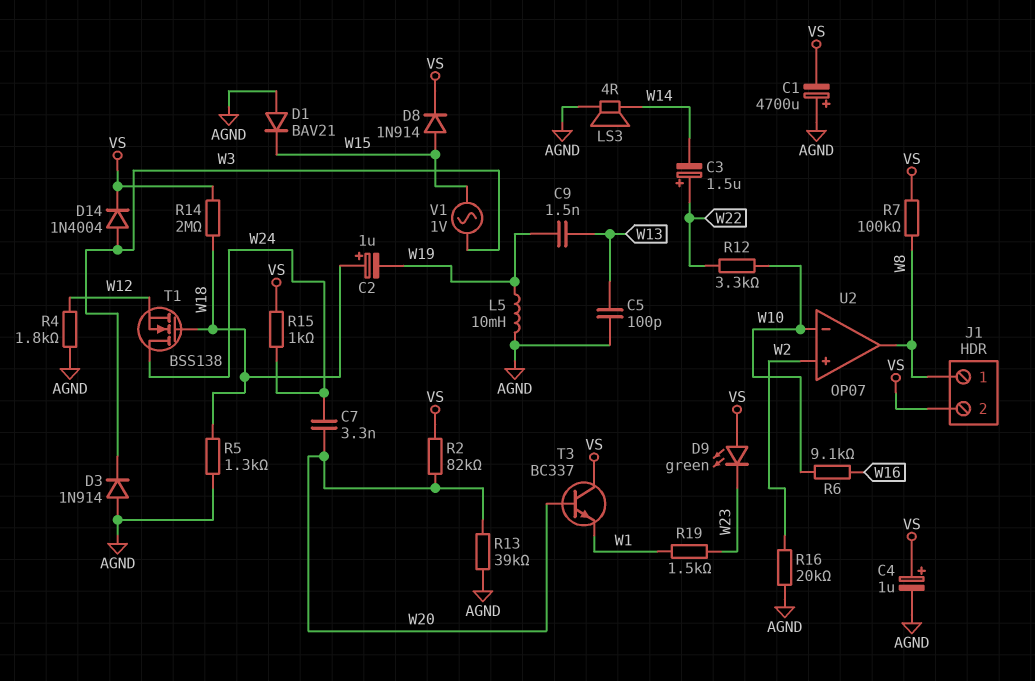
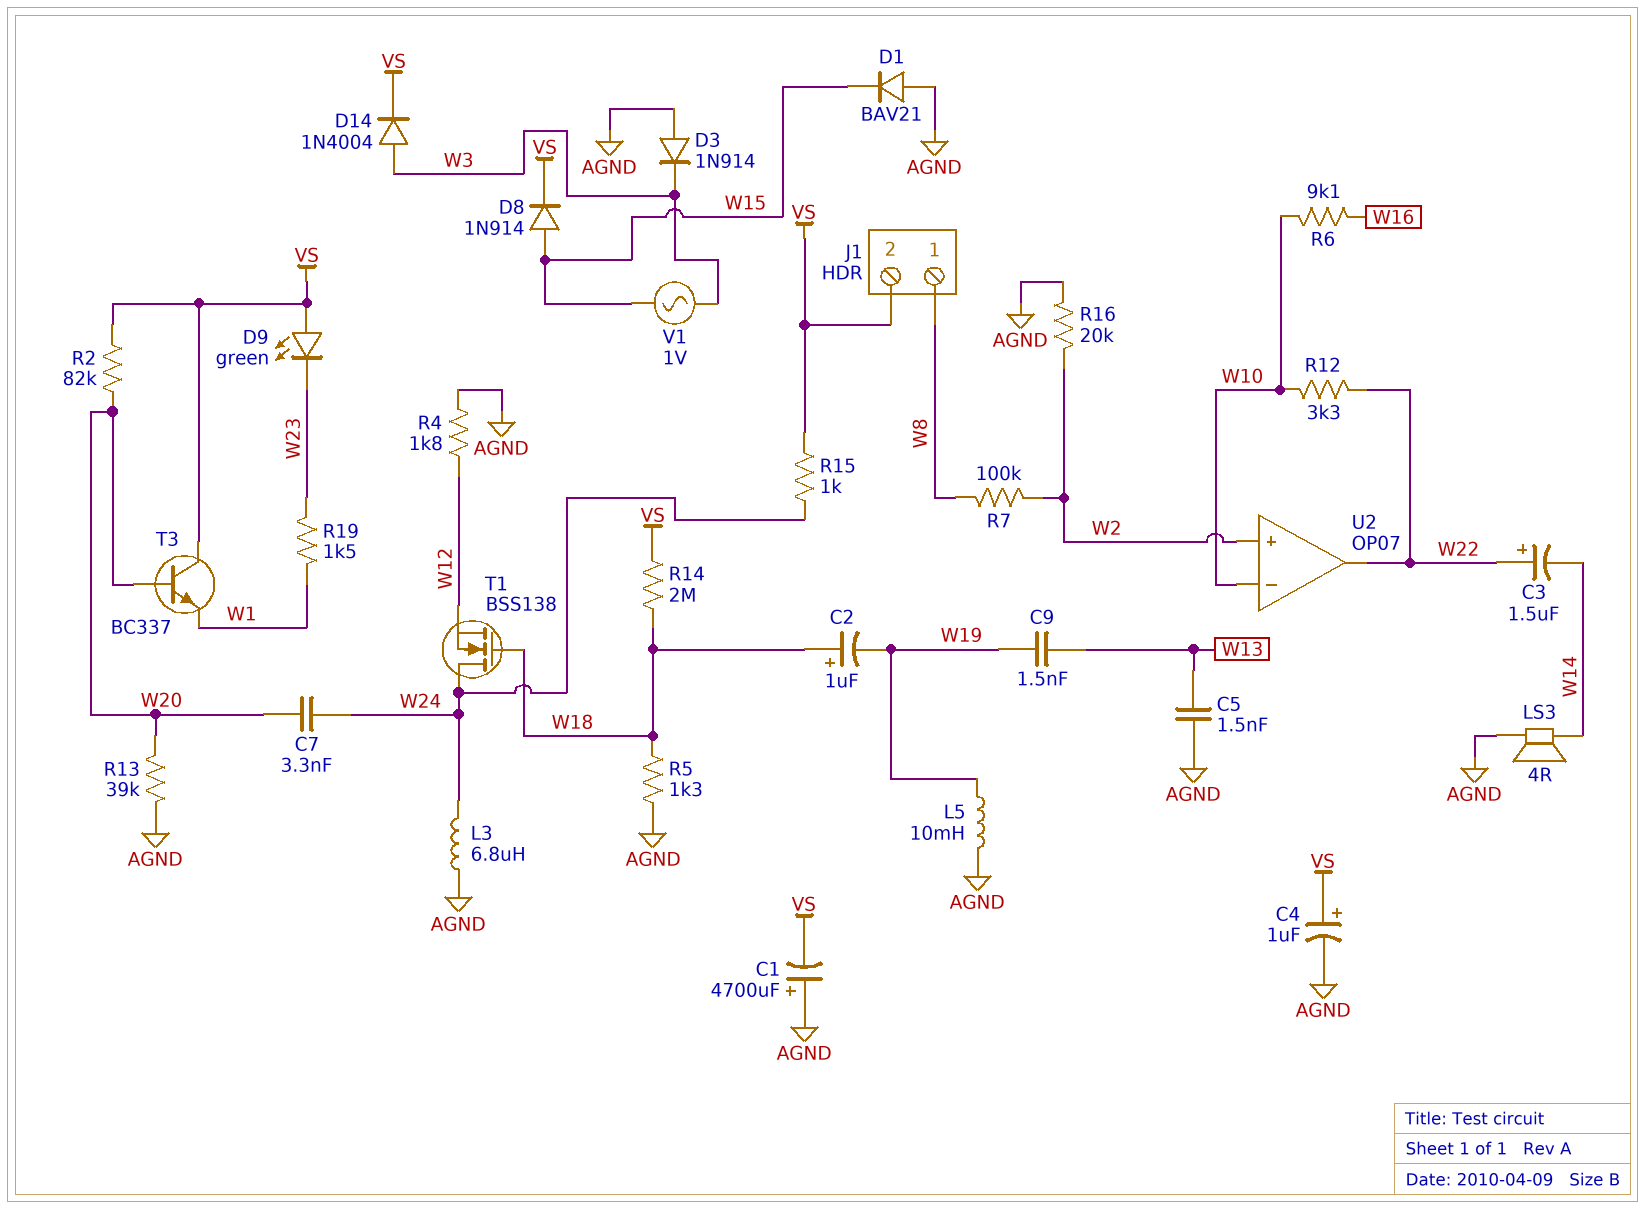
C5: 100pF (AGND, W13) -> 1.5nF (AGND, W13)
L3: none -> 6.8uH (AGND, W24)
R7: 100k (VS, W8) -> 100k (W2, W8)
U2 pin out: W8 -> W22

